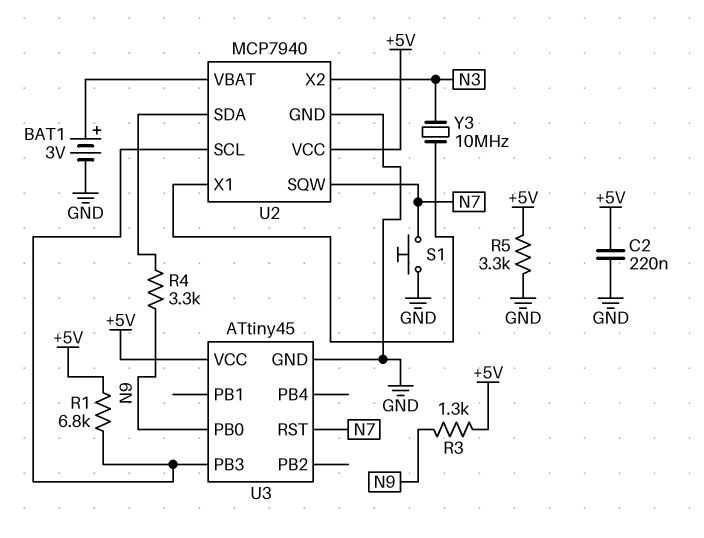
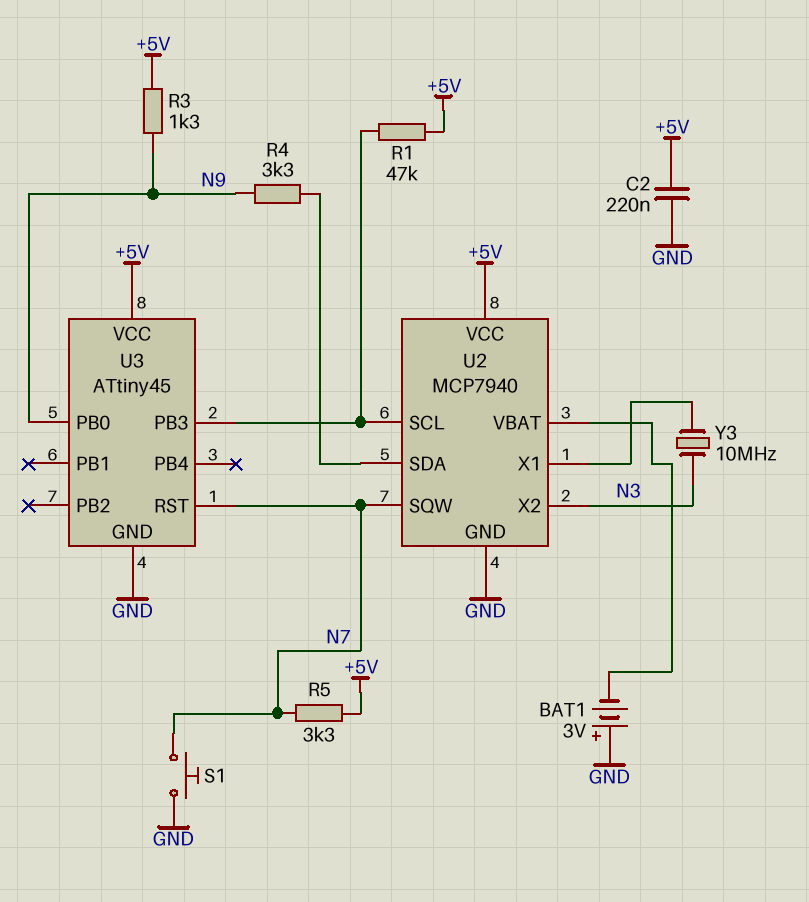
BAT1: 3V (plus U2/VBAT, minus GND) -> 3V (plus GND, minus U2/VBAT)
R1: 6.8k (+5V, U2/SCL) -> 47k (+5V, U2/SCL)
R5: 3.3k (+5V, GND) -> 3.3k (+5V, N7)

